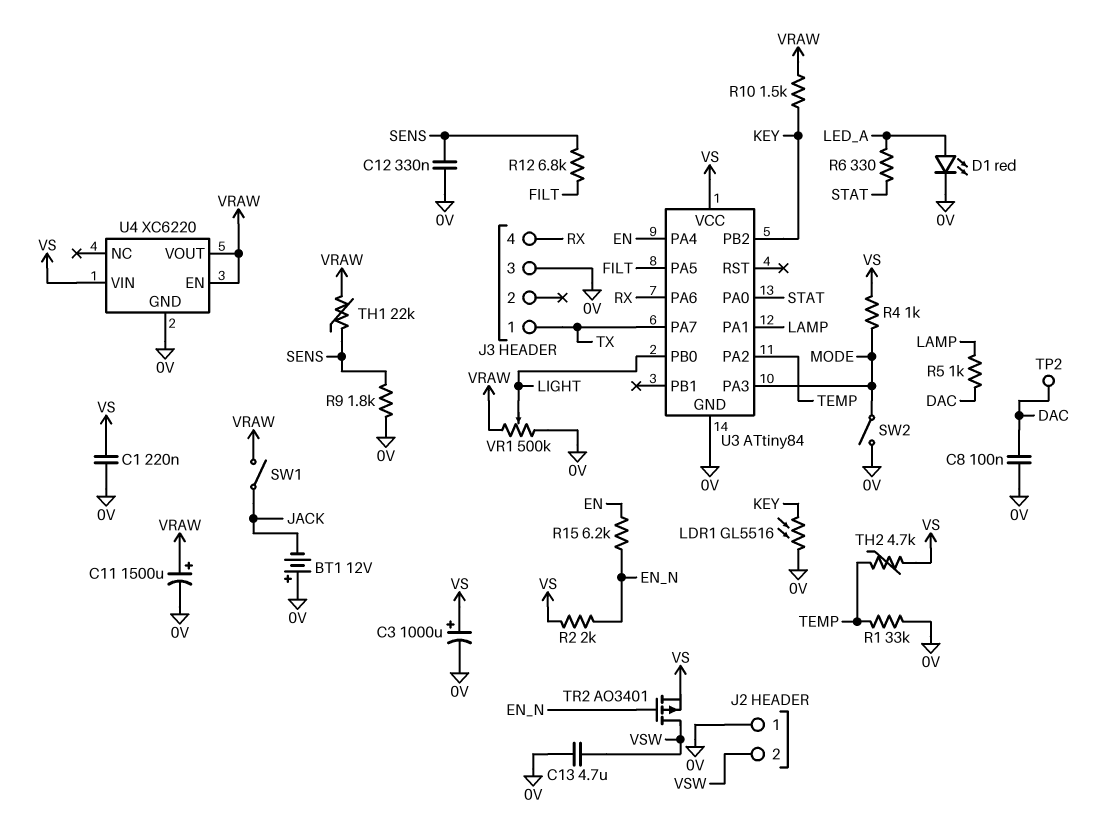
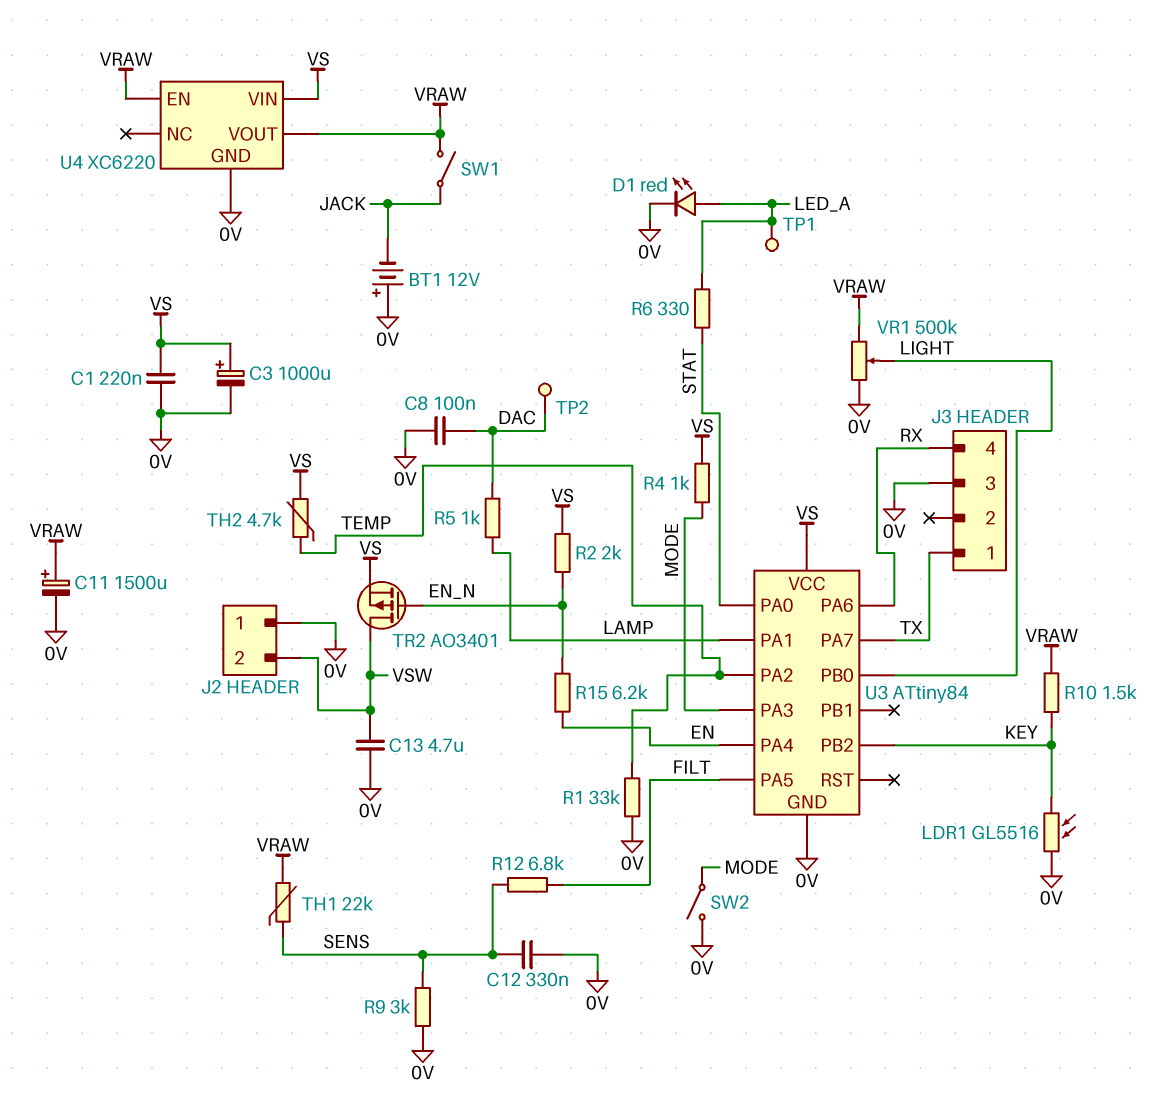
R9: 1.8k (0V, SENS) -> 3k (0V, SENS)
TP1: none -> test point (LED_A)

